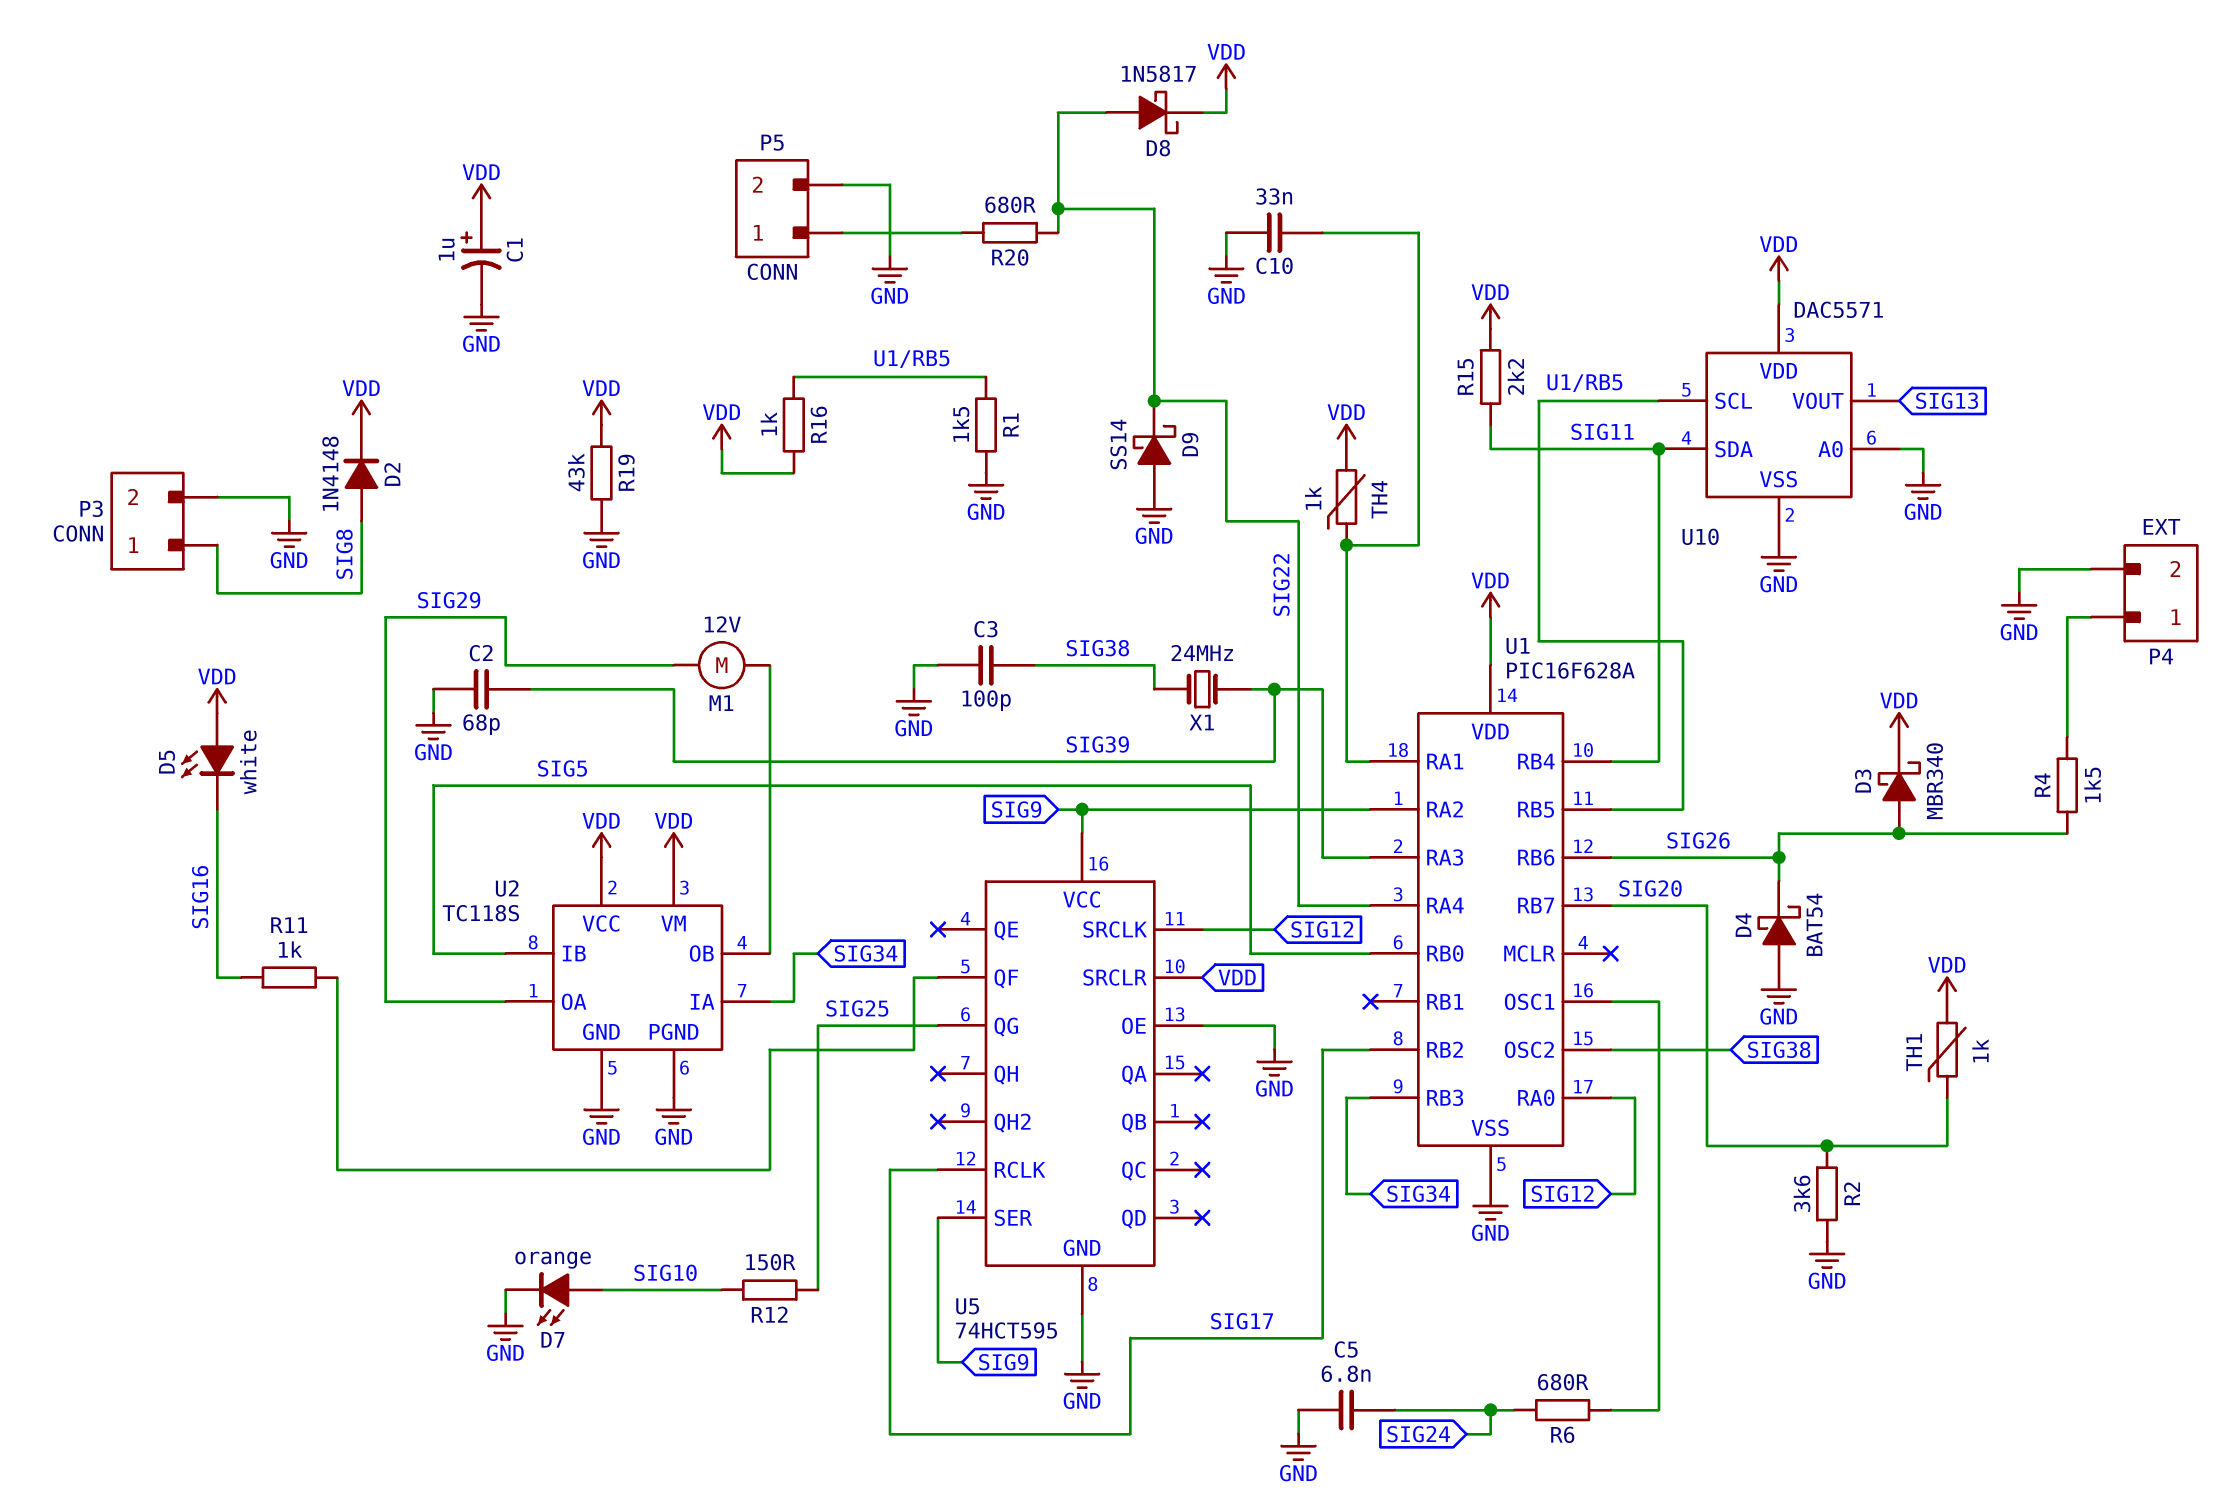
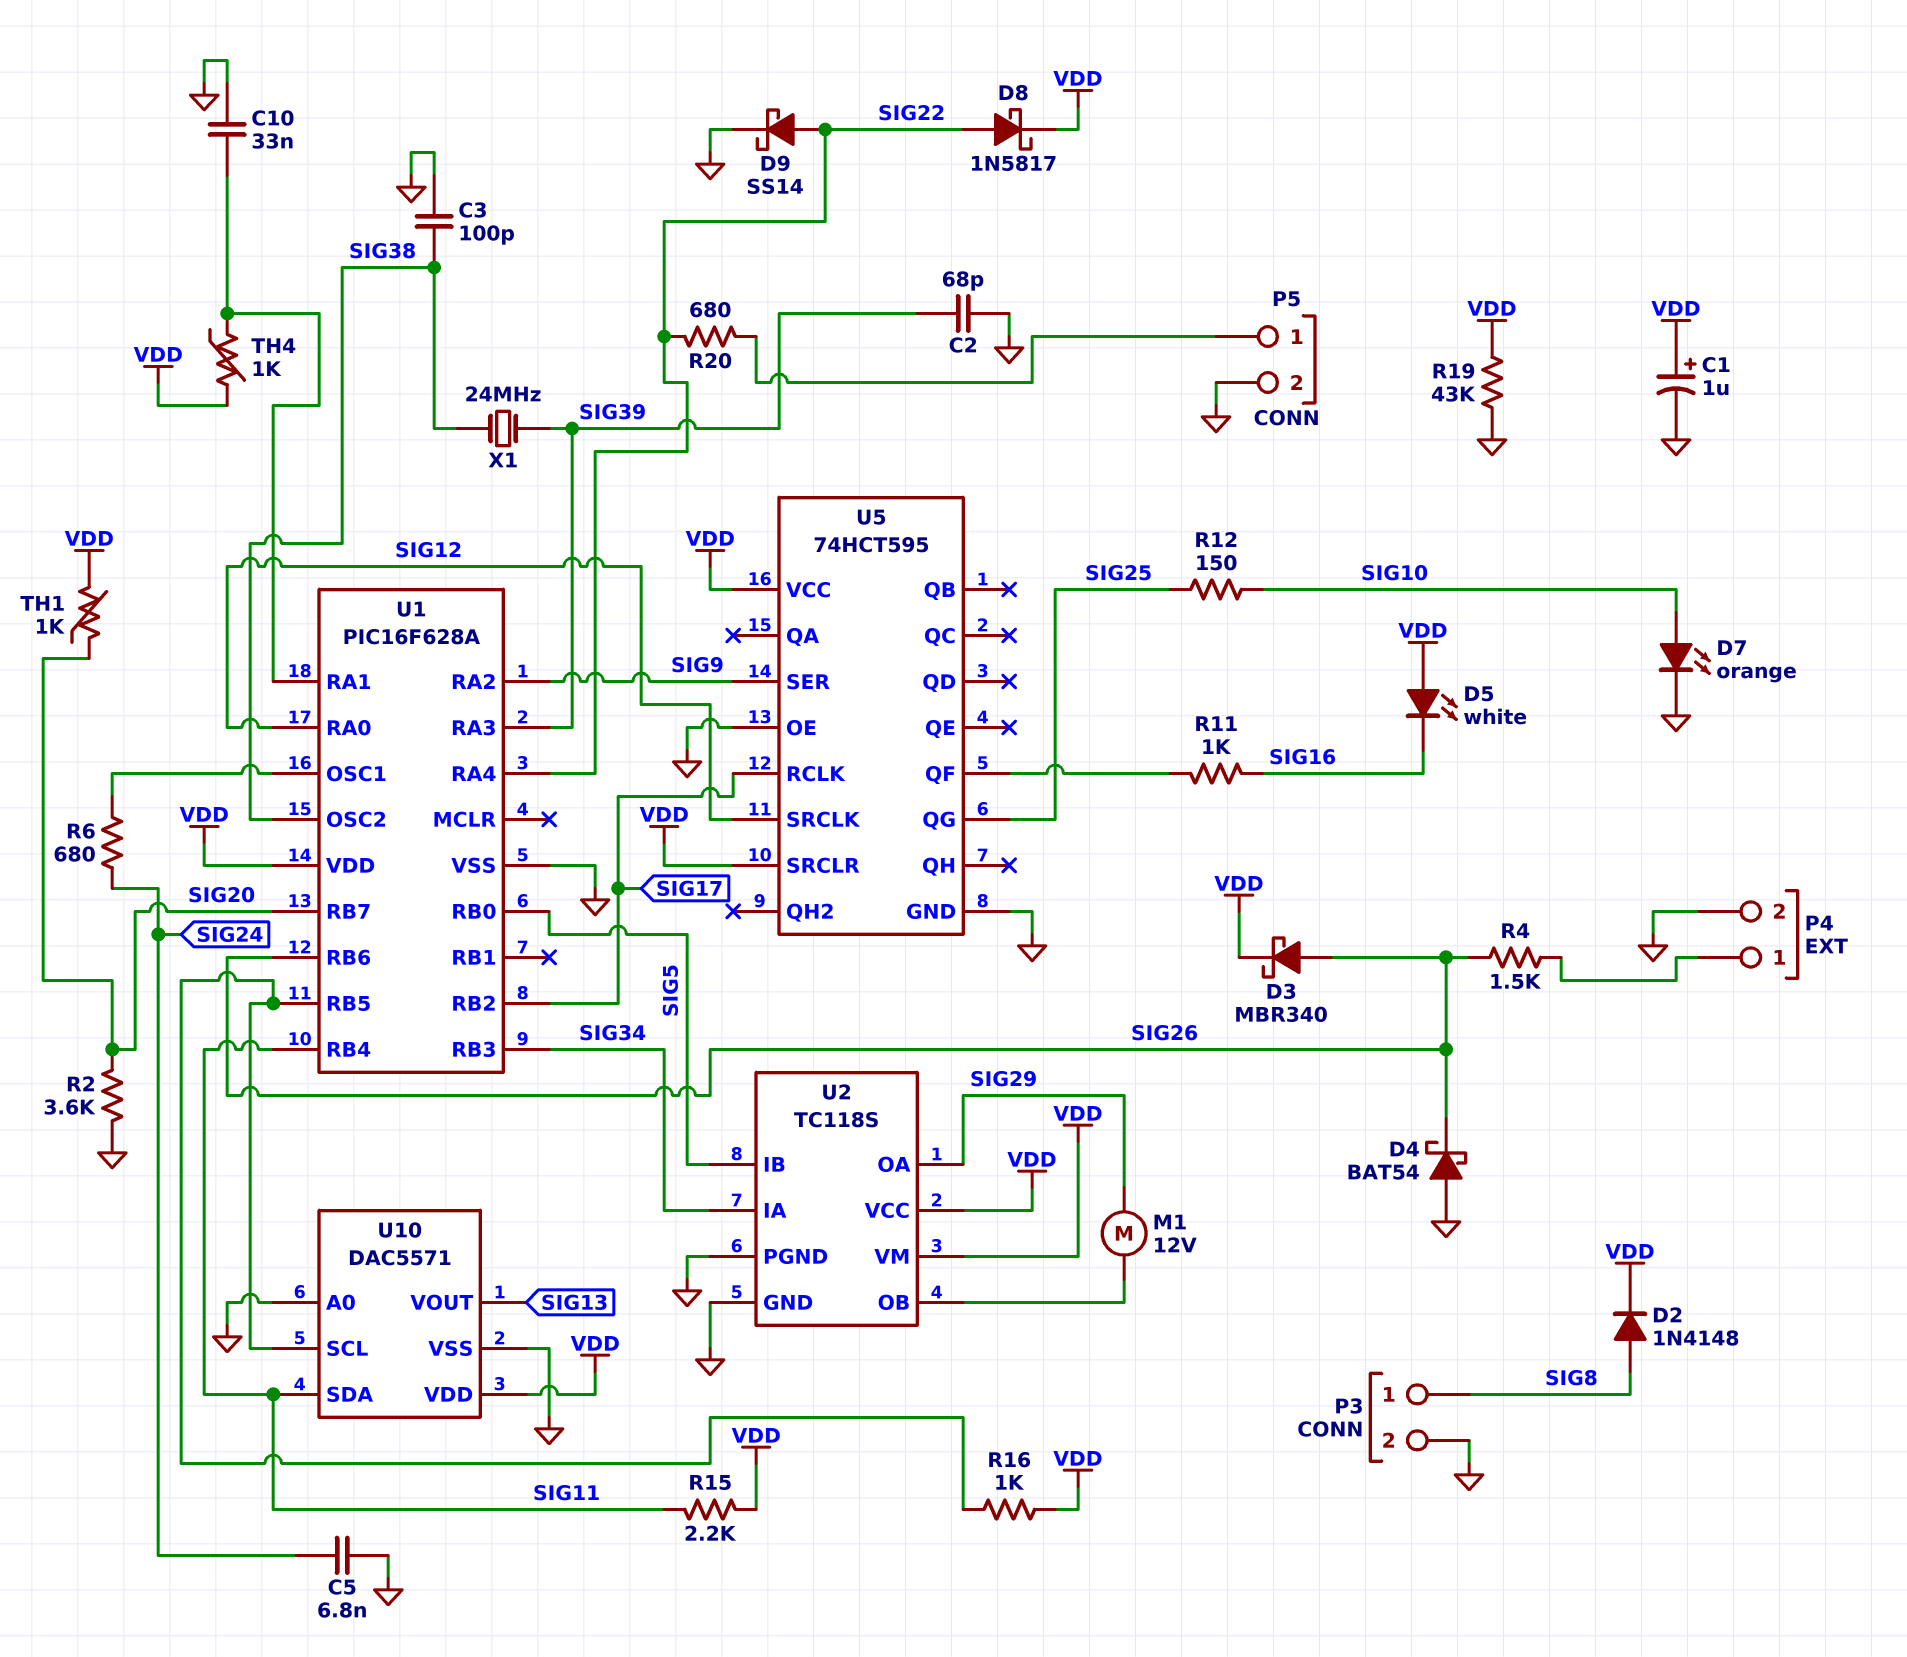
D9: schottky SS14 (A GND, K SIG22) -> schottky SS14 (A SIG22, K GND)
R1: 1.5k (GND, U1/RB5) -> none
U5 pin VCC: SIG9 -> VDD

